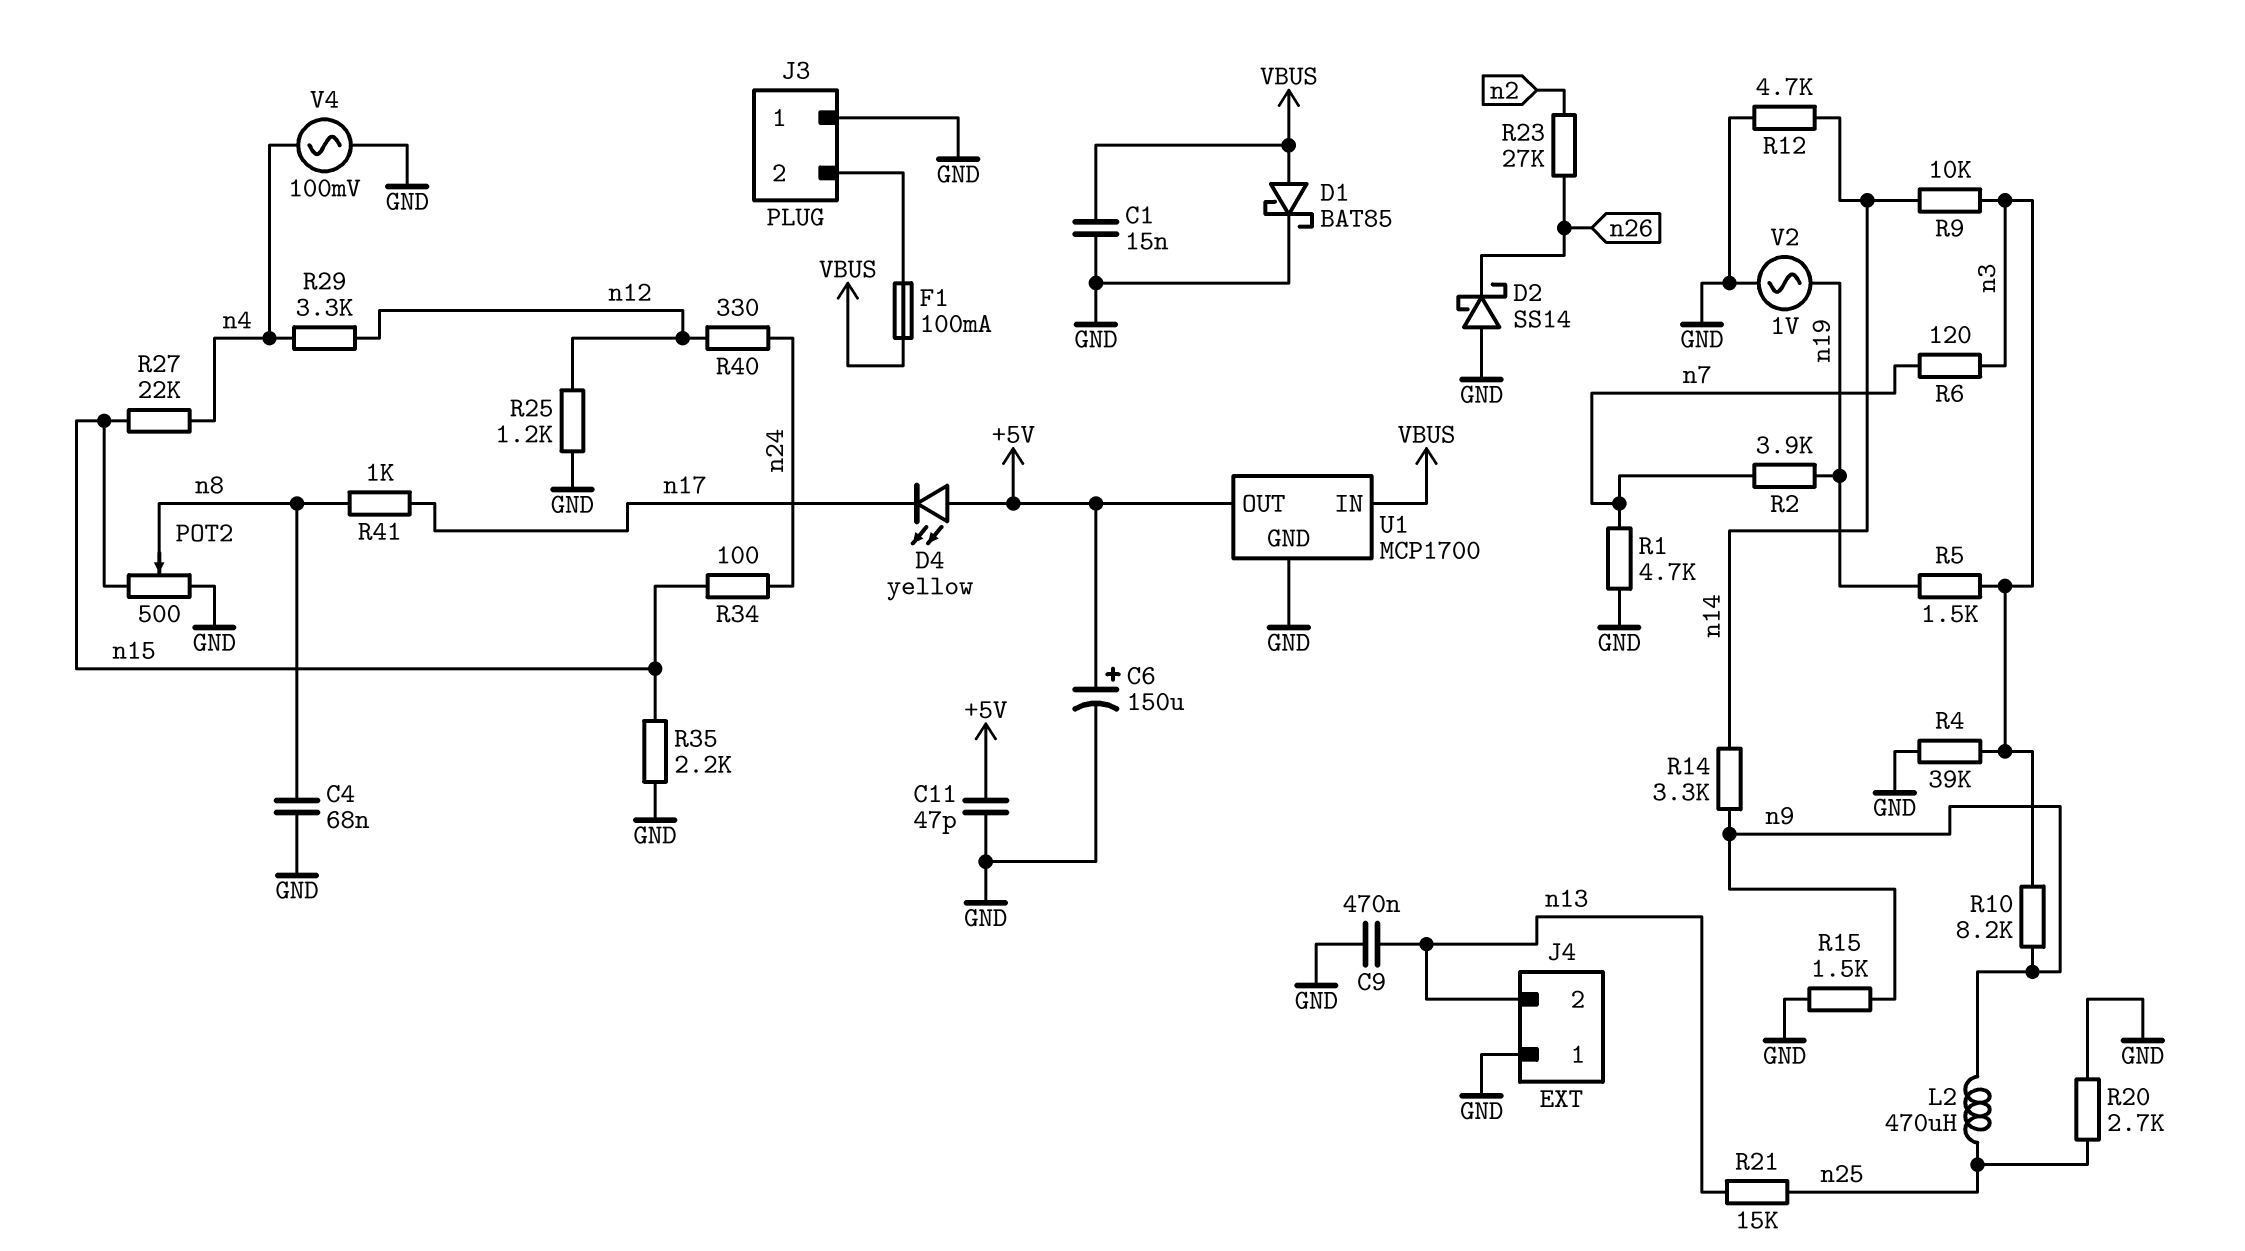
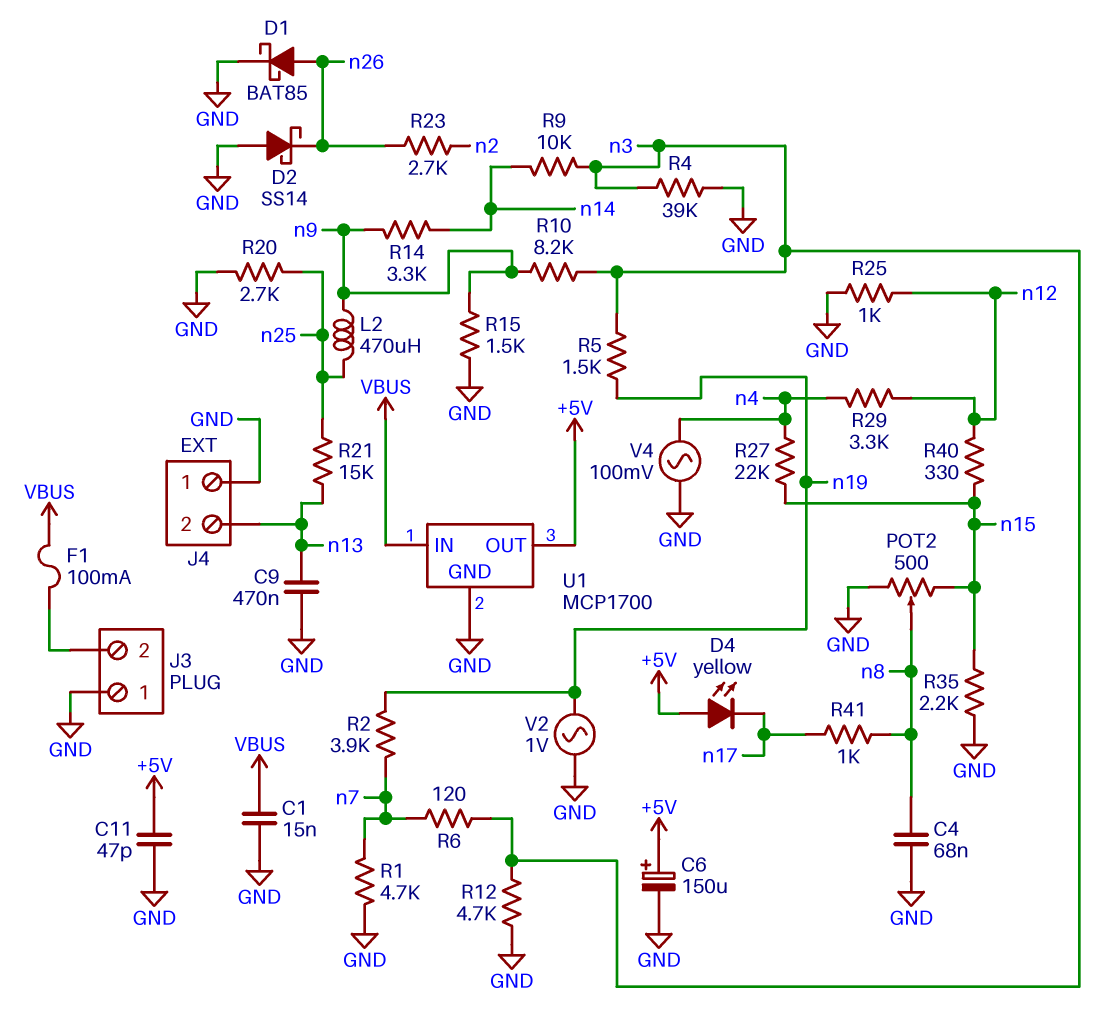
D1: schottky BAT85 (A VBUS, K GND) -> schottky BAT85 (A n26, K GND)
R12: 4.7k (GND, n14) -> 4.7k (GND, n3)
R23: 27k (n2, n26) -> 2.7k (n2, n26)
R25: 1.2k (GND, n12) -> 1k (GND, n12)
R34: 100 (n15, n24) -> none
R40: 330 (n12, n24) -> 330 (n12, n15)

